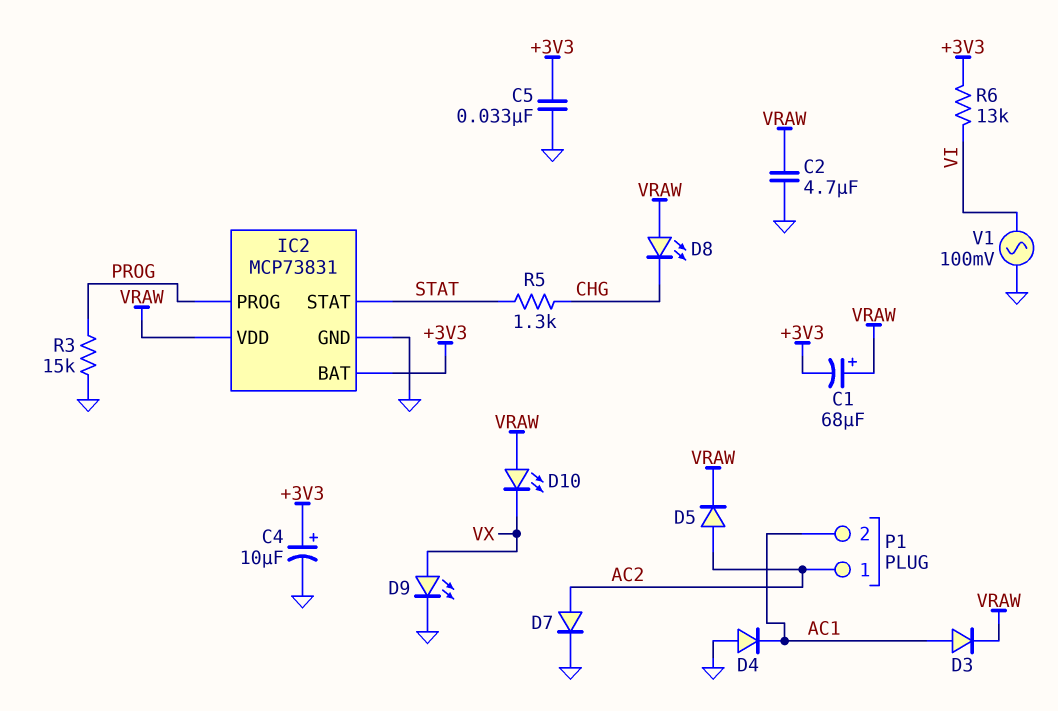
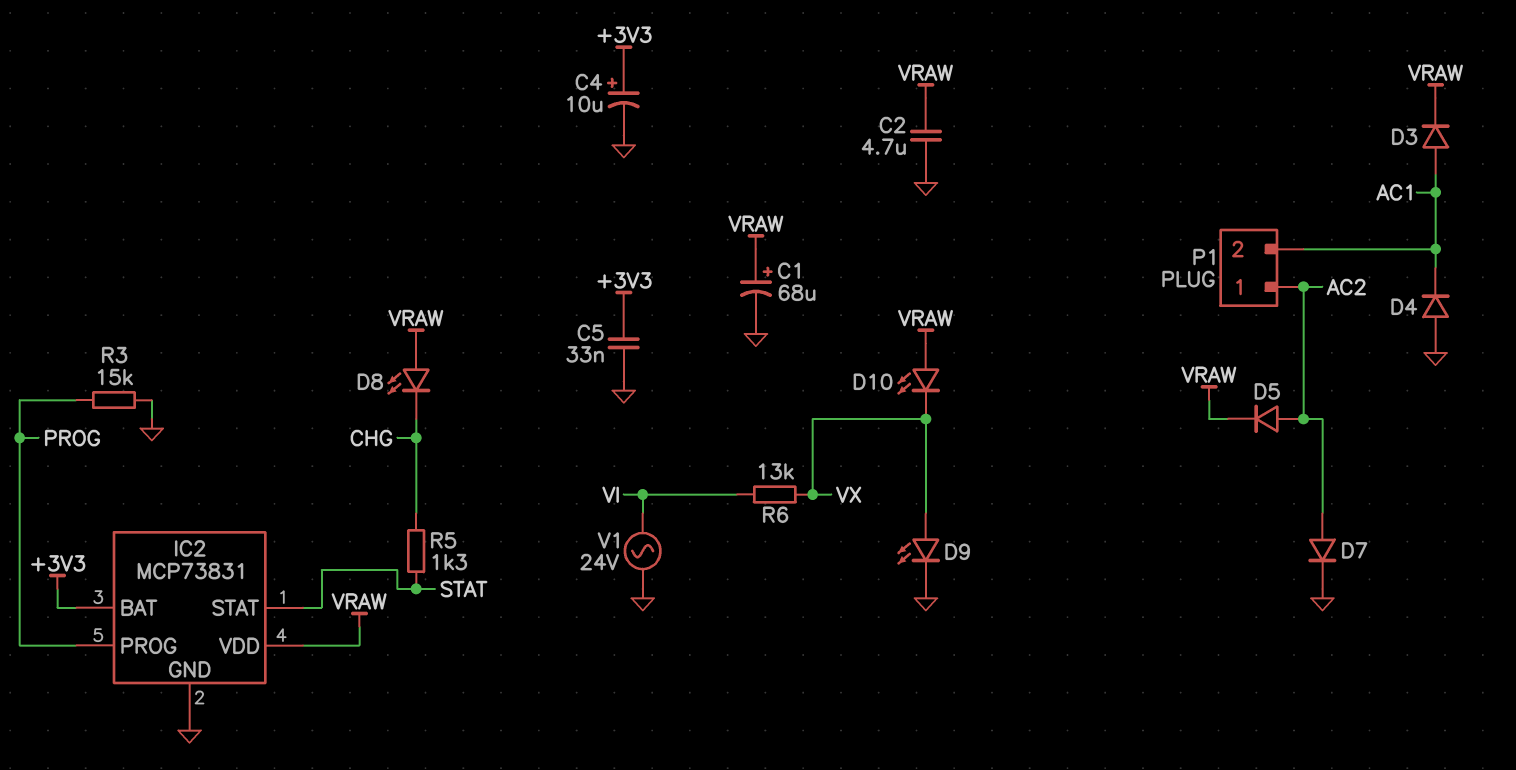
C1: 68uF (plus VRAW, minus +3V3) -> 68uF (plus VRAW, minus GND)
R6: 13k (+3V3, VI) -> 13k (VI, VX)
V1: AC 100mV (GND, VI) -> AC 24V (GND, VI)

